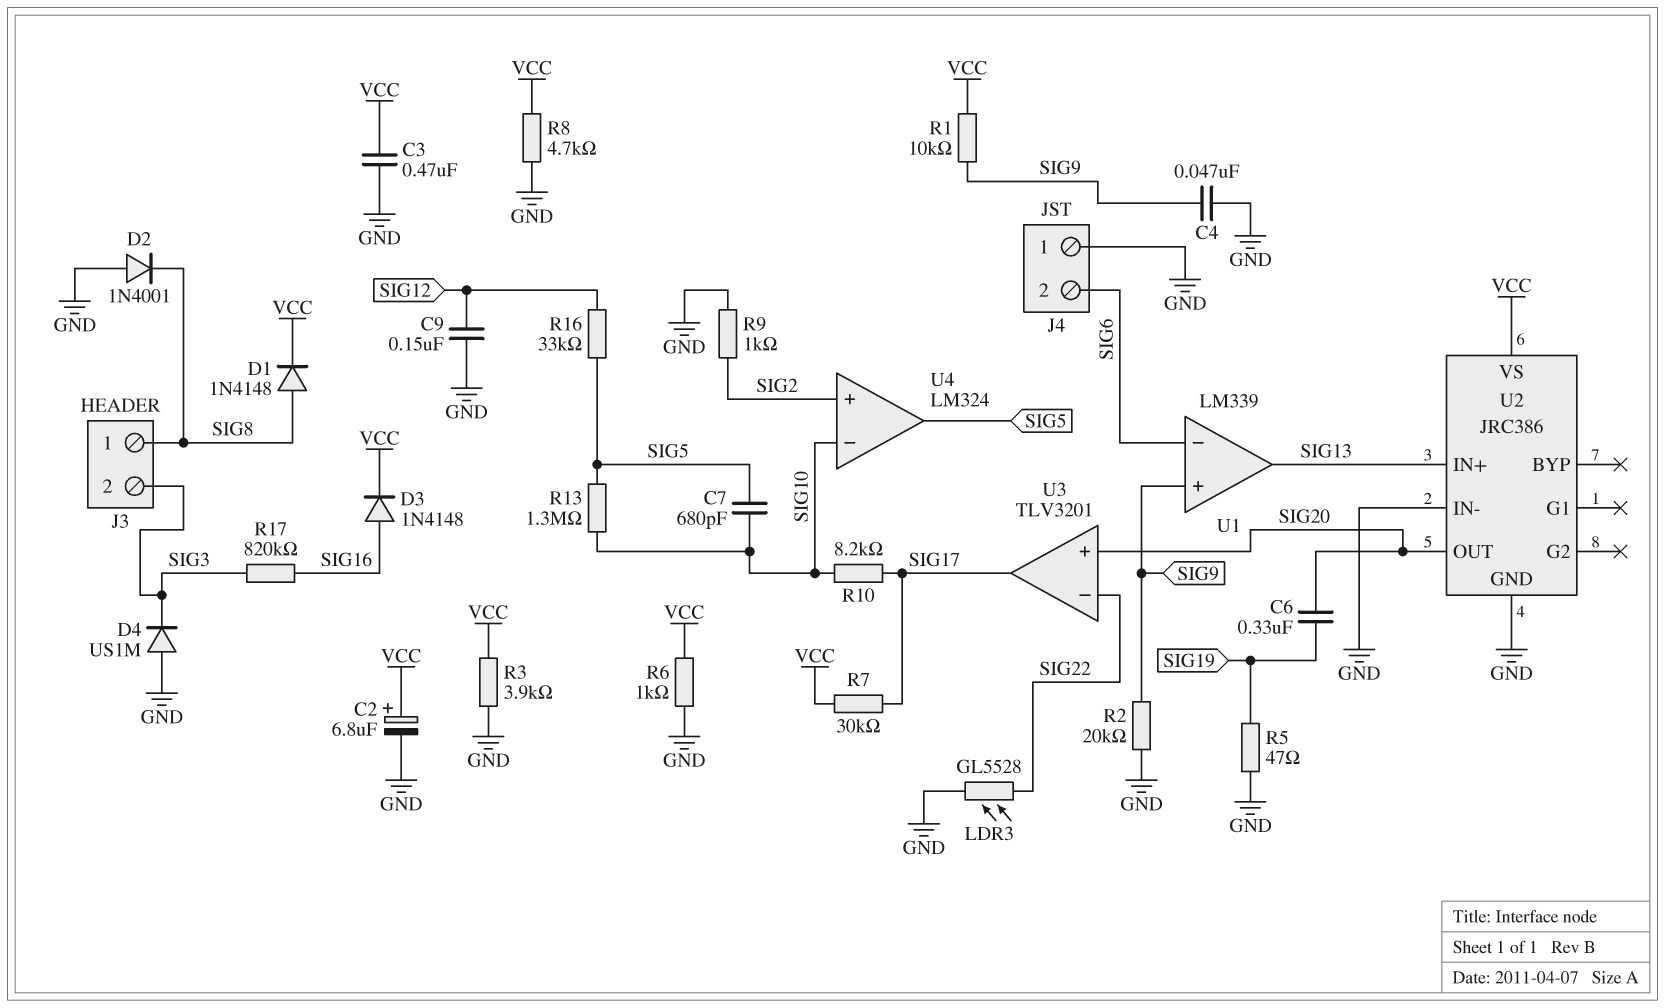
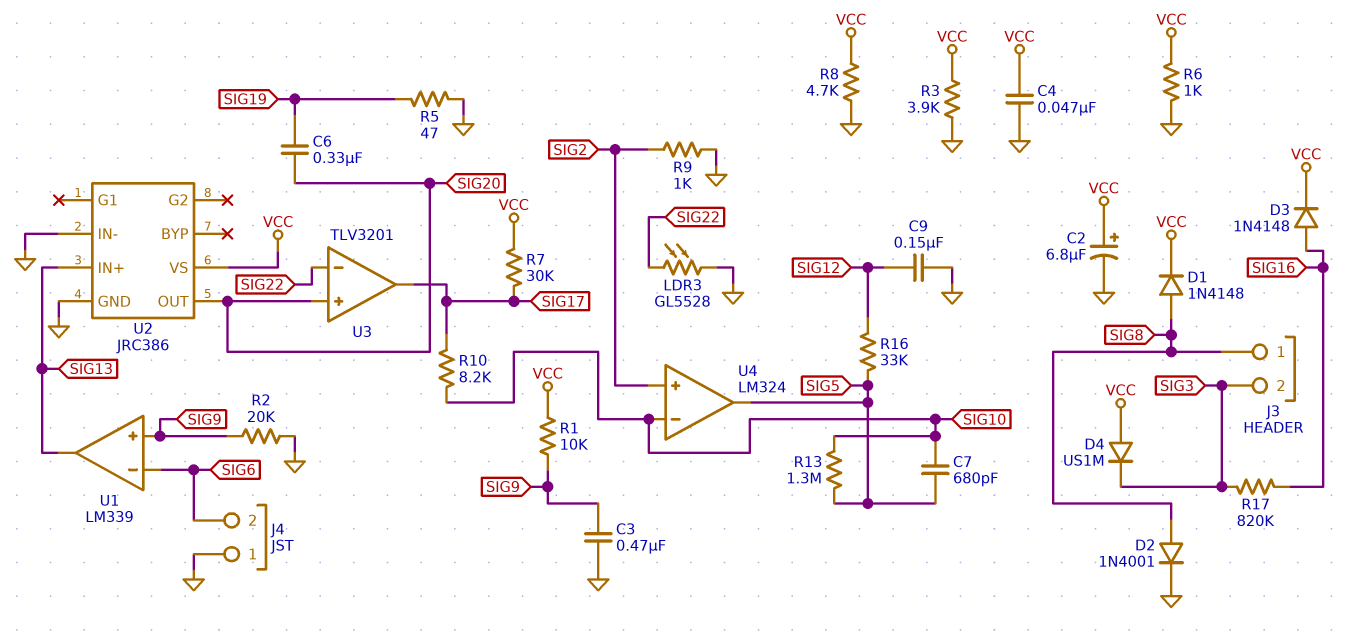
C3: 470nF (GND, VCC) -> 470nF (GND, SIG9)
C4: 47nF (GND, SIG9) -> 47nF (GND, VCC)
D2: diode 1N4001 (A GND, K SIG8) -> diode 1N4001 (A SIG8, K GND)
D4: diode US1M (A GND, K SIG3) -> diode US1M (A VCC, K SIG3)

